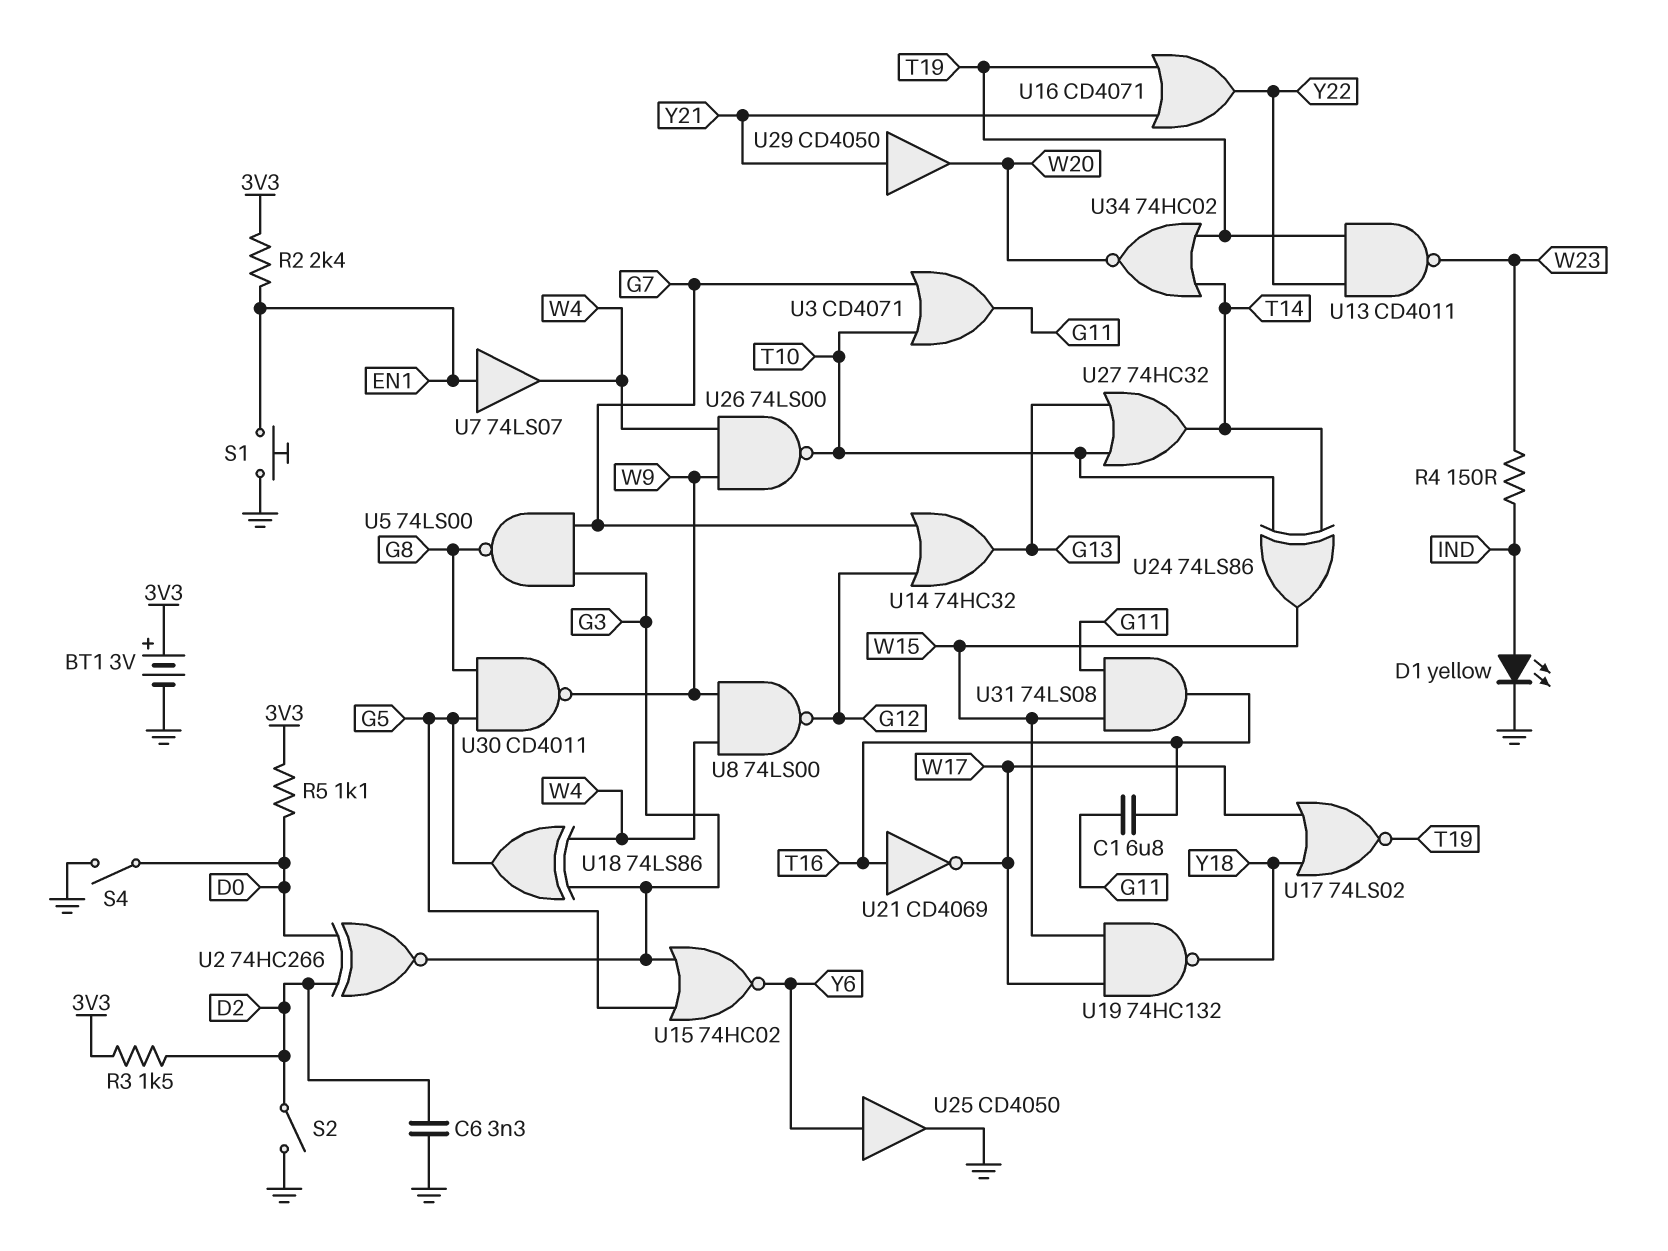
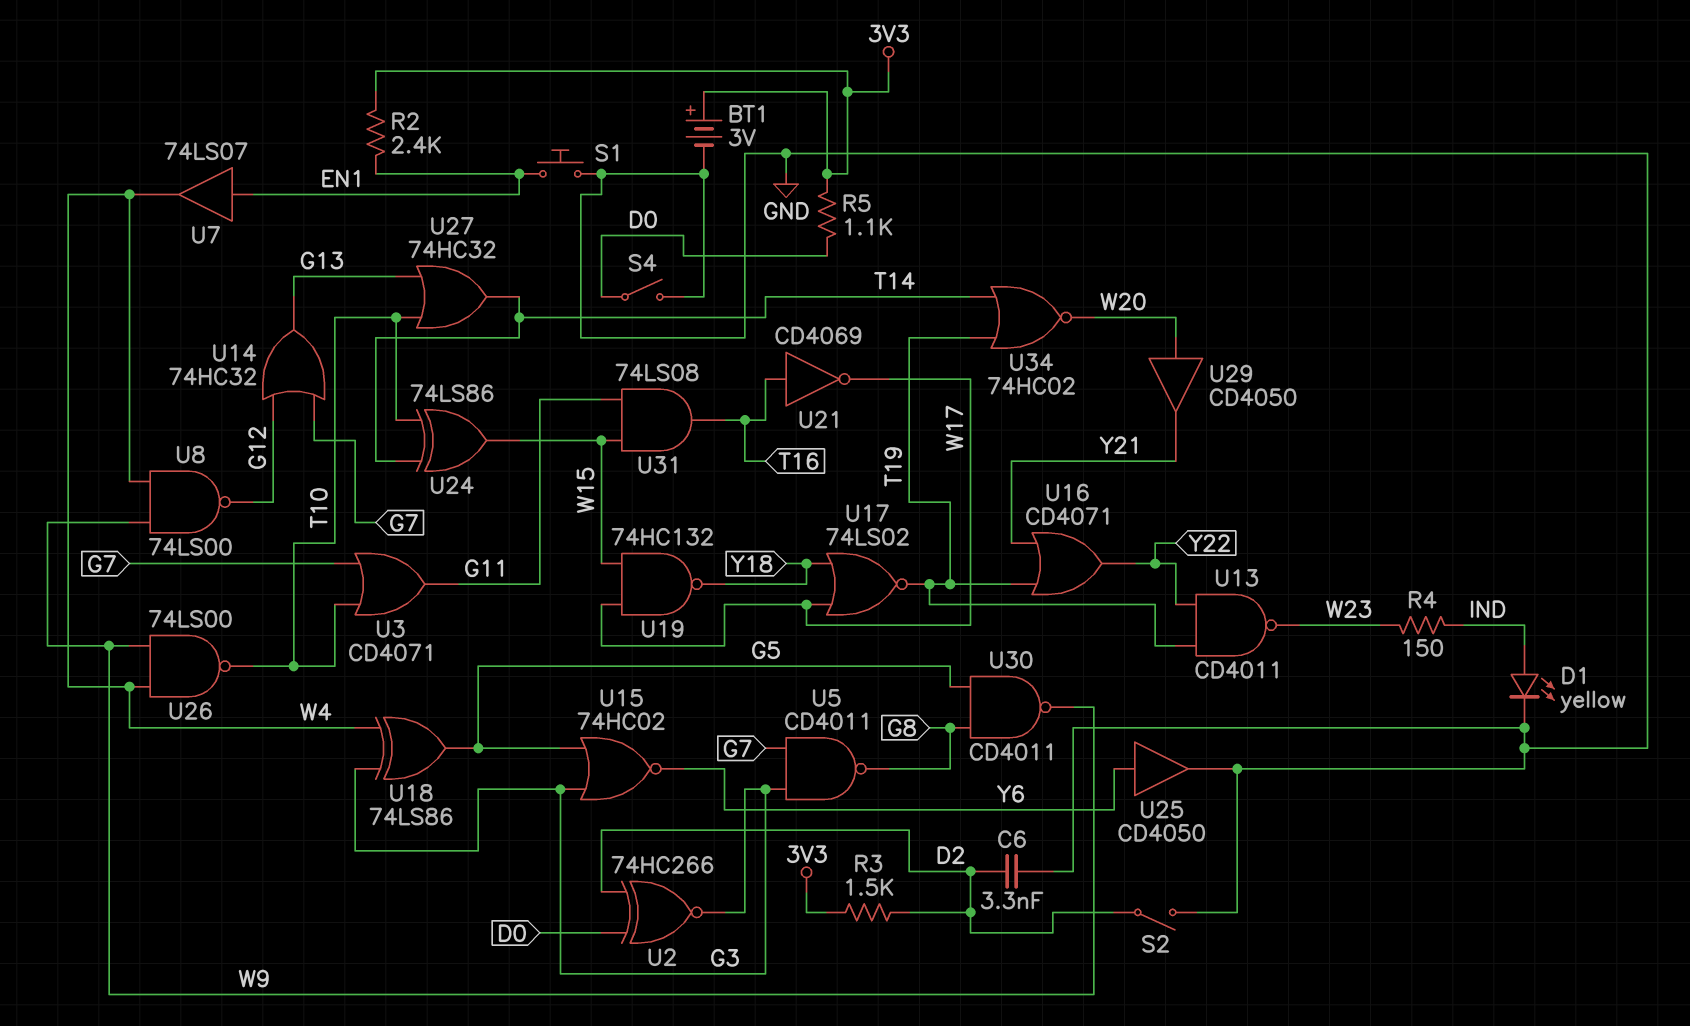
C1: 6.8uF (G11, T16) -> none
U5: NAND 74LS00 (in G3, in G7, out G8) -> NAND CD4011 (in G3, in G7, out G8)
U29: buffer CD4050 (in Y21, out W20) -> buffer CD4050 (in W20, out Y21)

